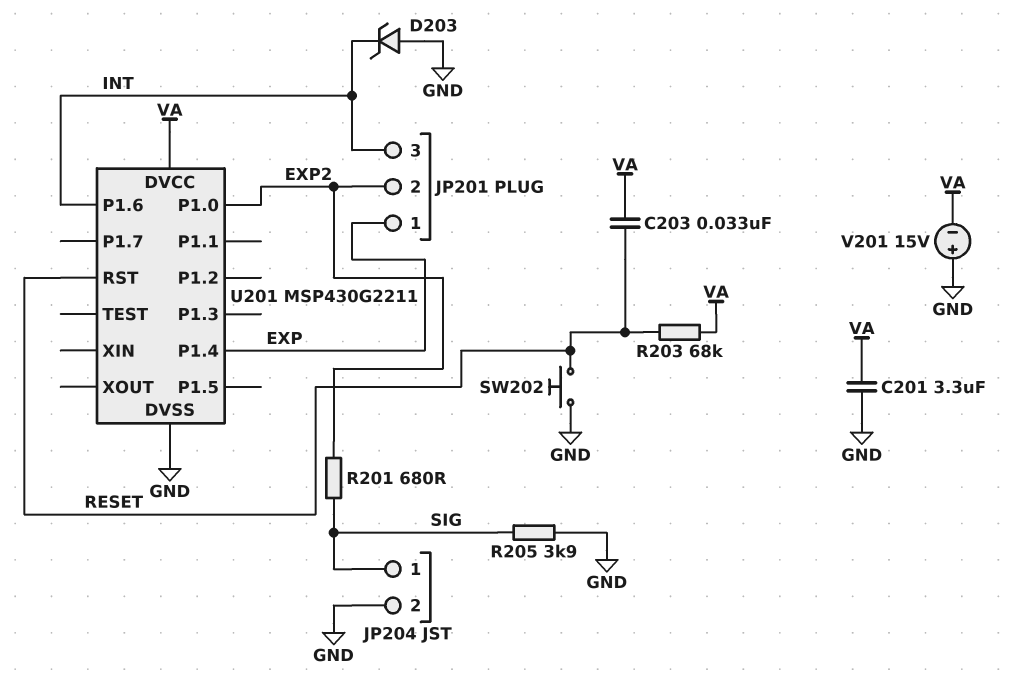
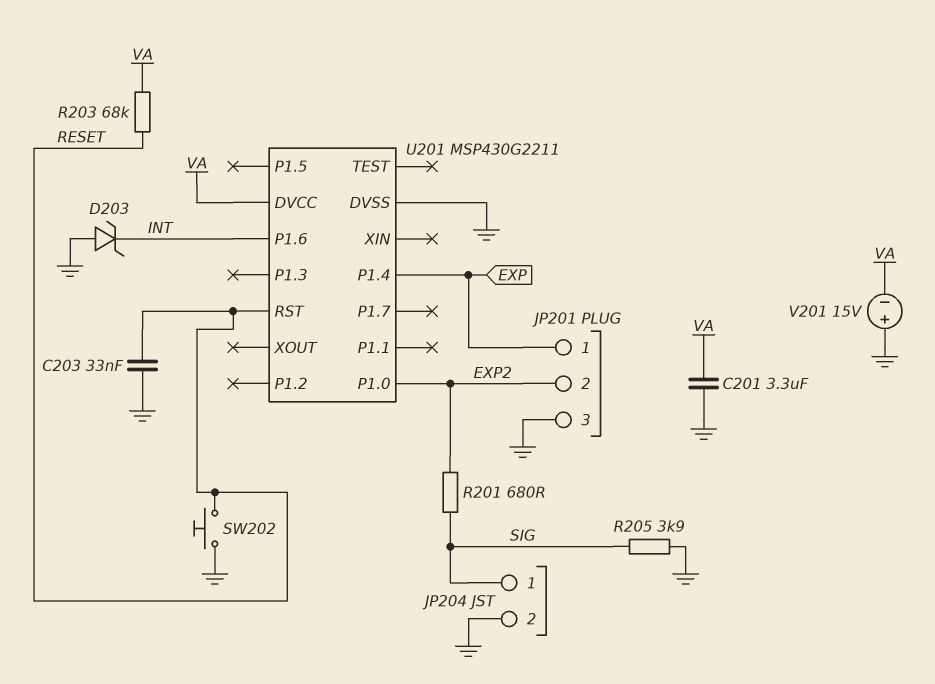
C203: 33nF (RESET, VA) -> 33nF (GND, RESET)
JP201 pin 3: INT -> GND

